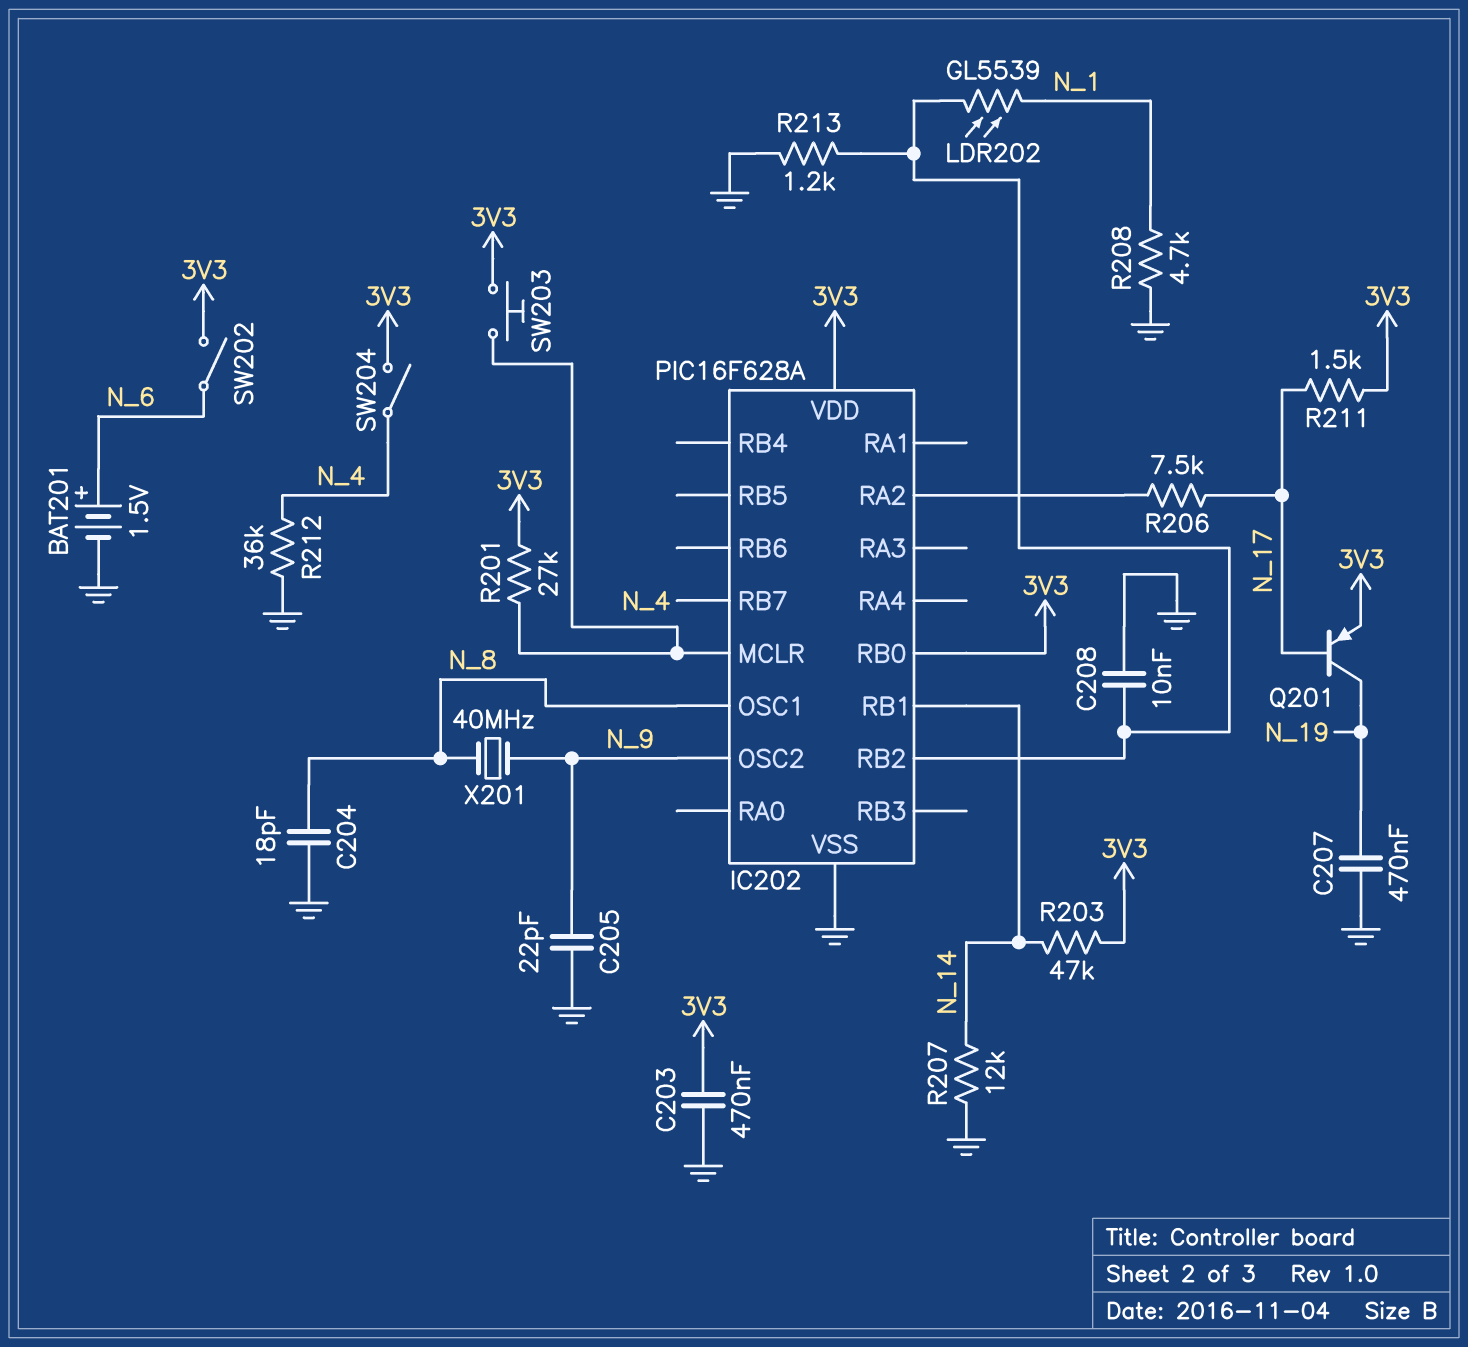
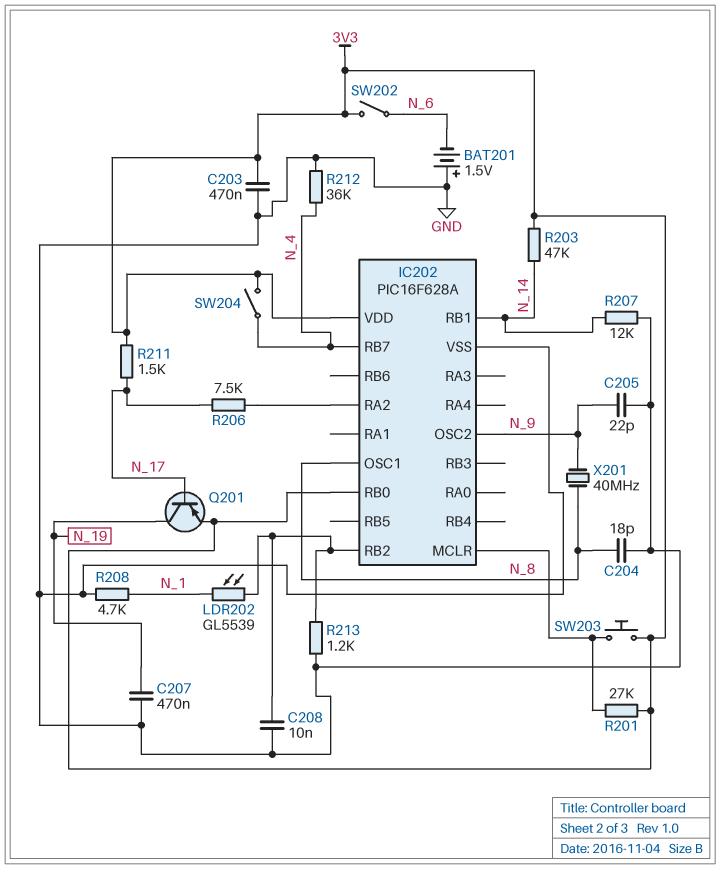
BAT201: 1.5V (plus N_6, minus GND) -> 1.5V (plus GND, minus N_6)

